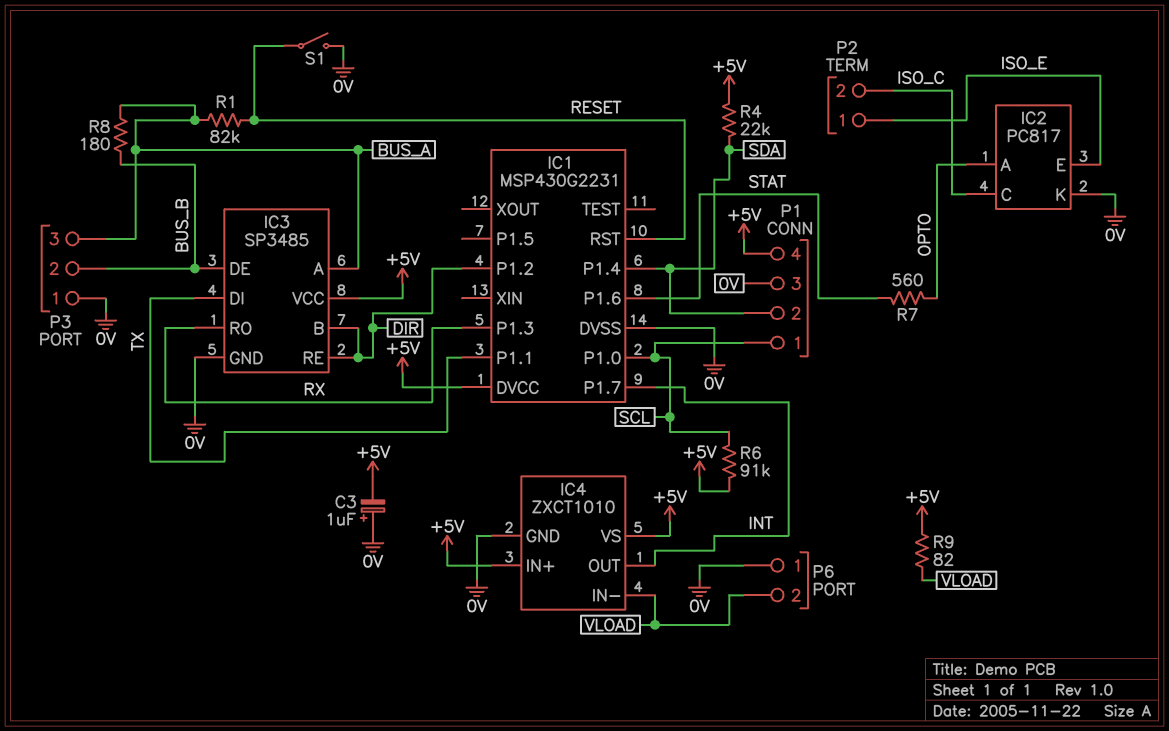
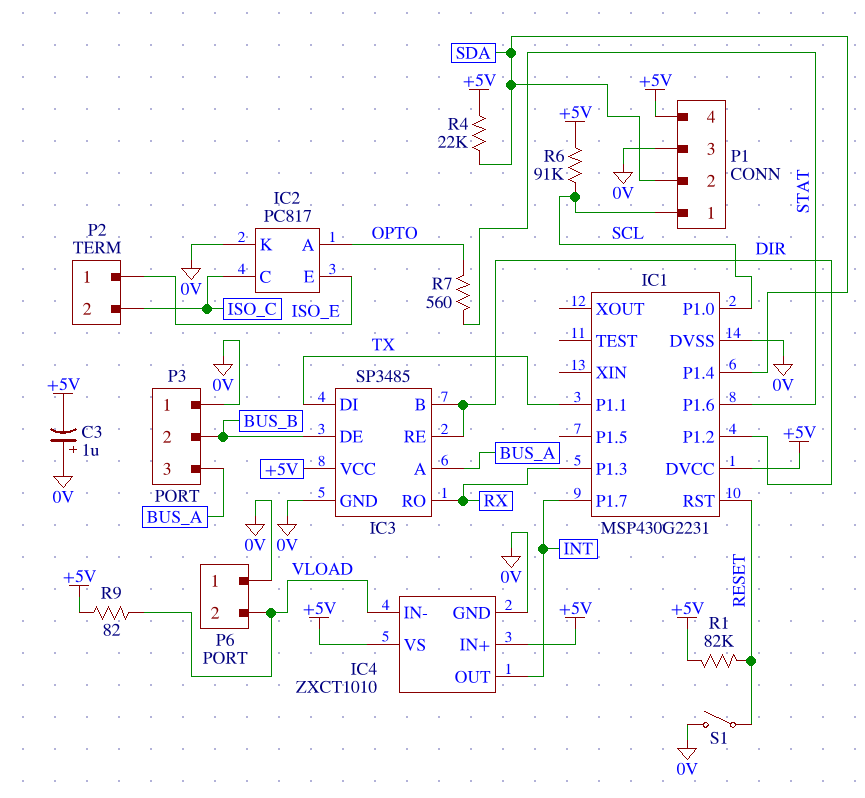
R1: 82k (BUS_A, RESET) -> 82k (+5V, RESET)
R8: 180 (BUS_A, BUS_B) -> none

